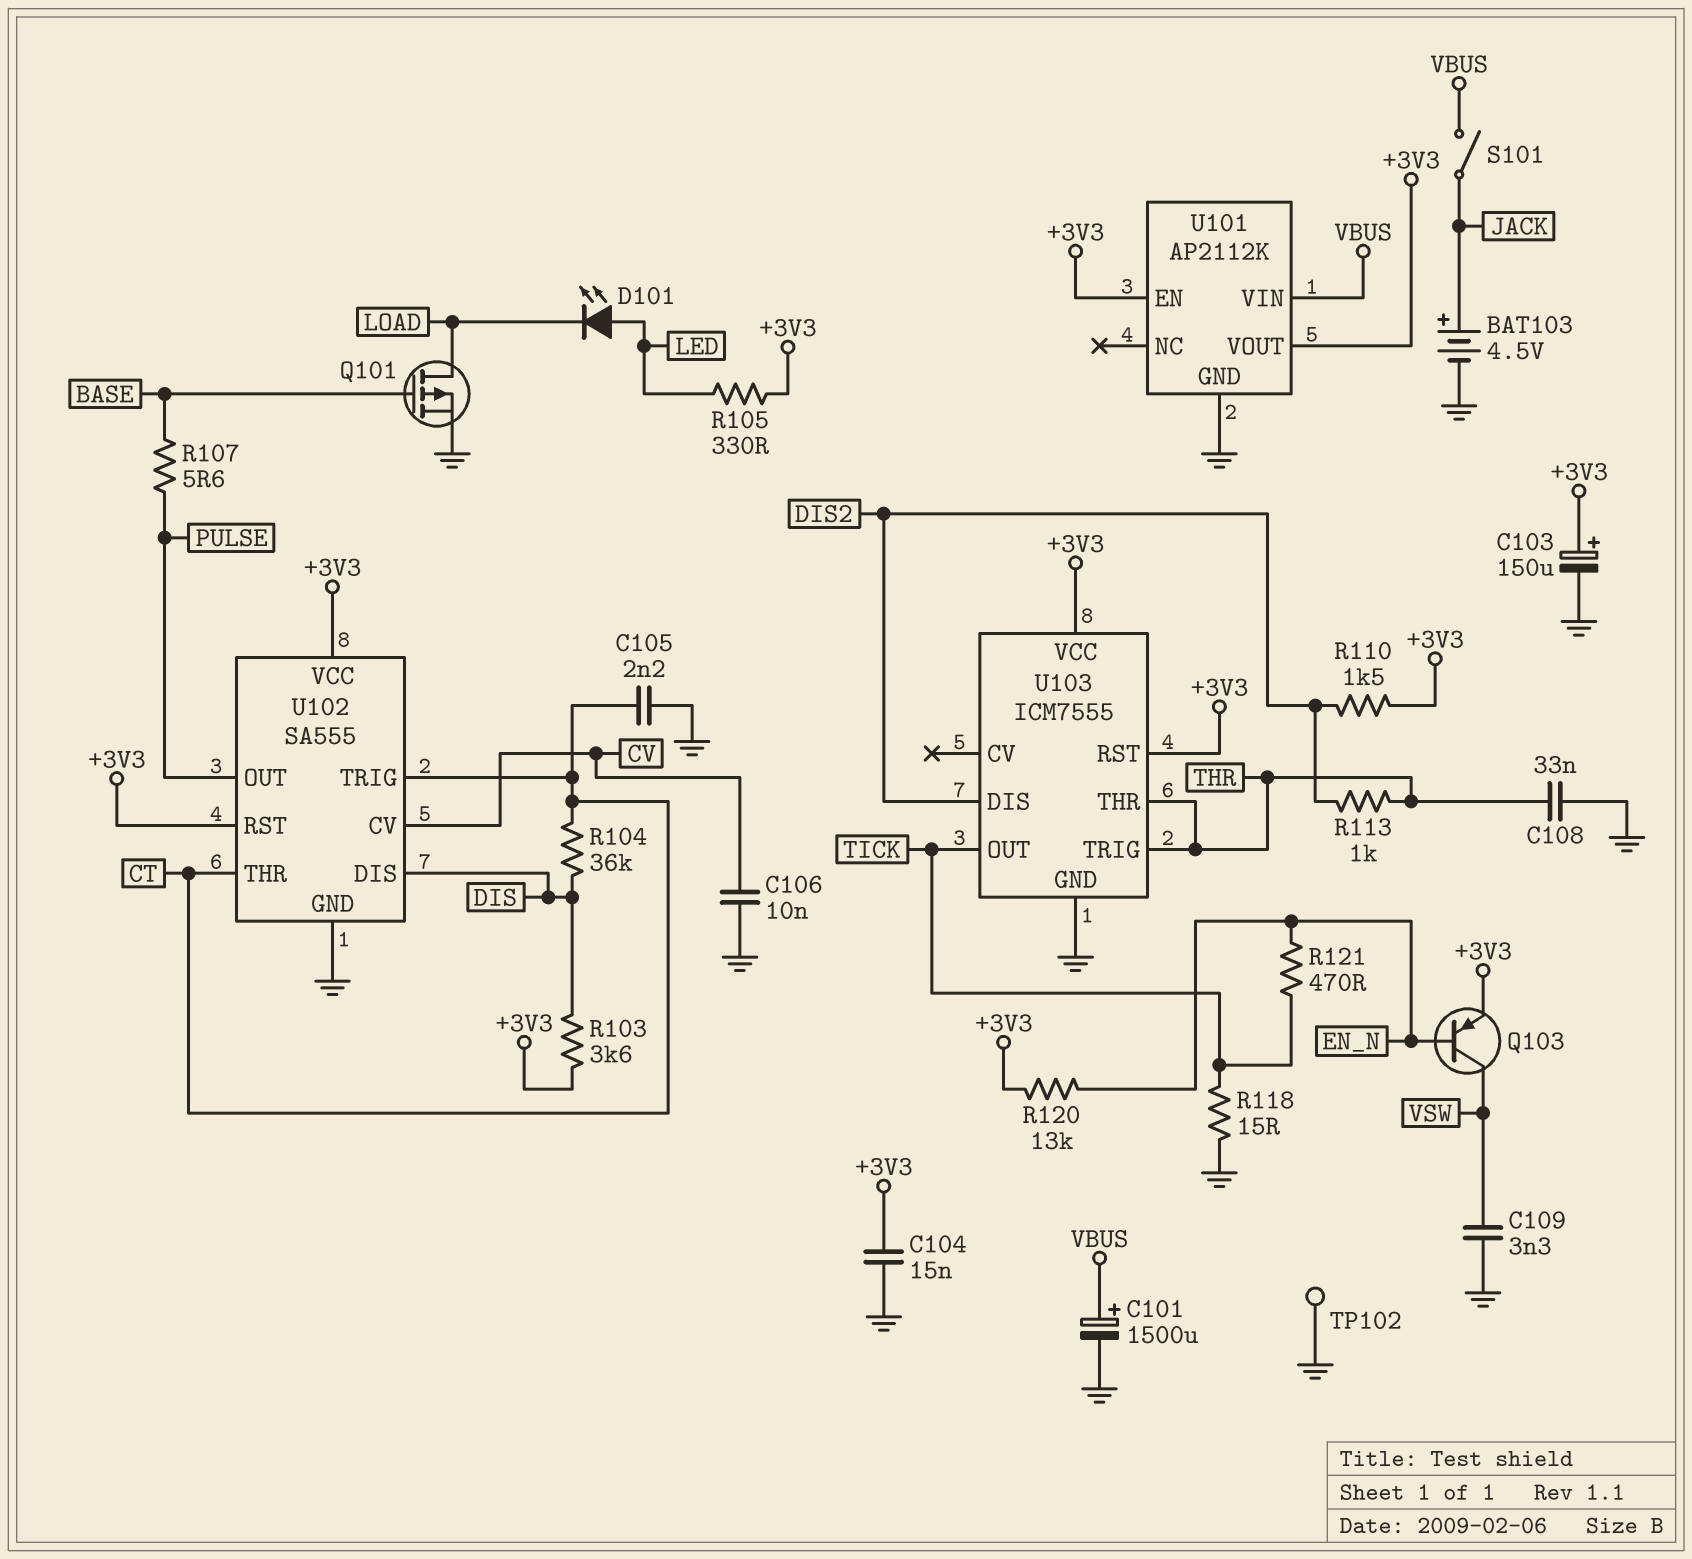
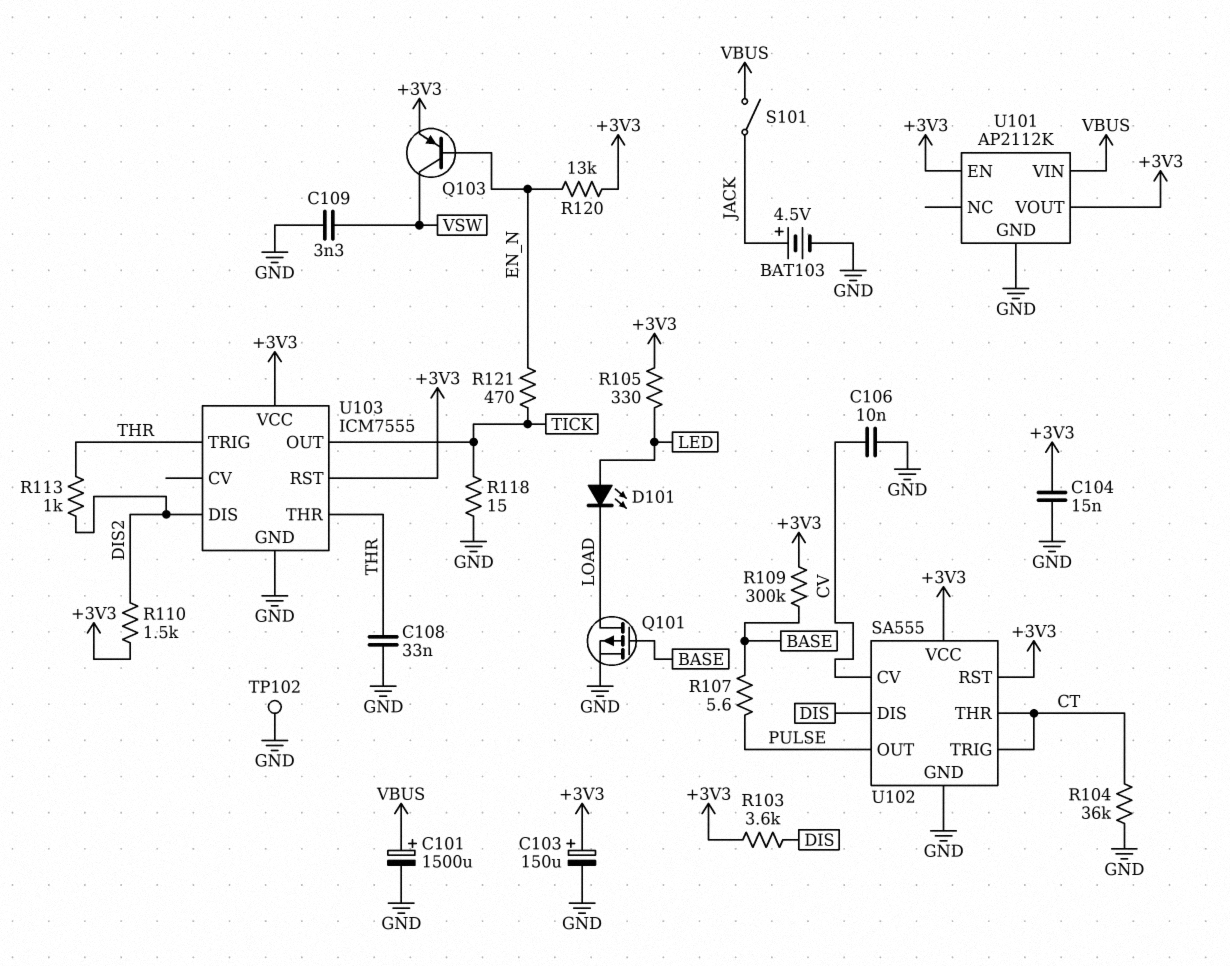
C105: 2.2nF (CT, GND) -> none
R104: 36k (CT, DIS) -> 36k (CT, GND)
R109: none -> 300k (+3V3, BASE)

